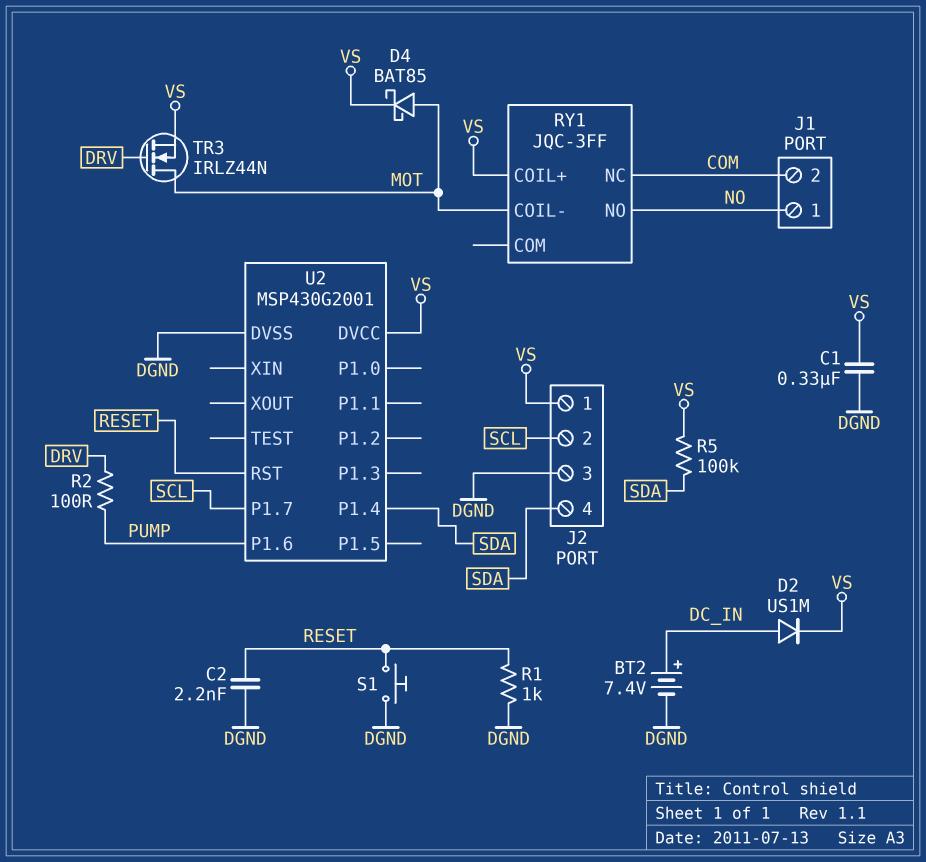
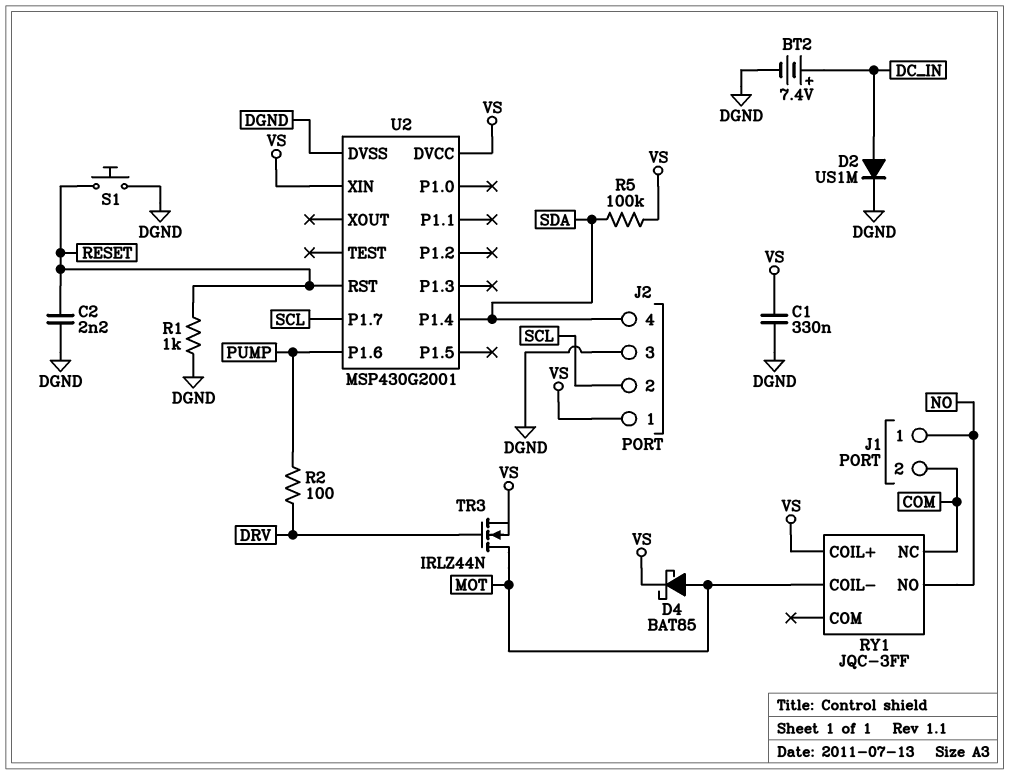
D2: diode US1M (A DC_IN, K VS) -> diode US1M (A DC_IN, K DGND)
U2 pin XIN: none -> VS

